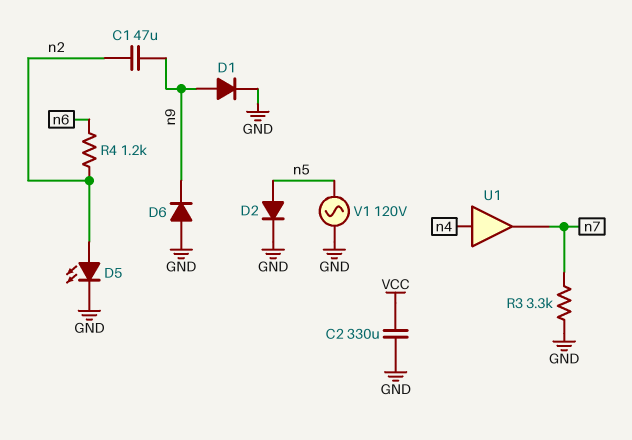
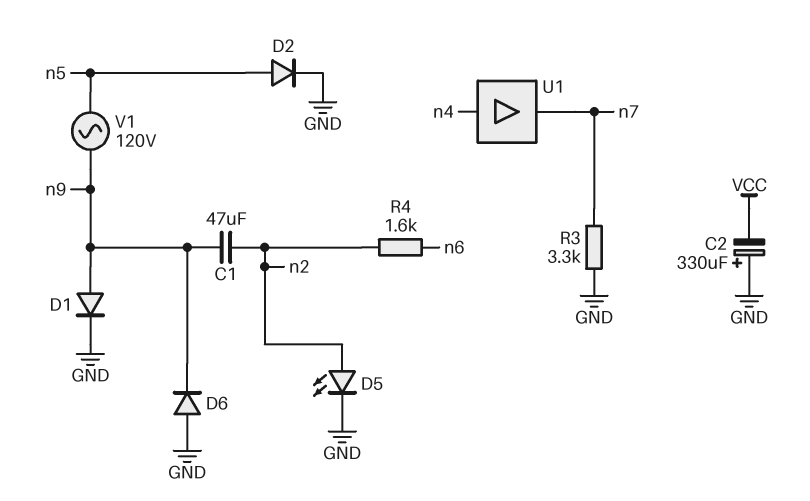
C2: 330uF (GND, VCC) -> 330uF (plus GND, minus VCC)
R4: 1.2k (n2, n6) -> 1.6k (n2, n6)
V1: AC 120V (GND, n5) -> AC 120V (n5, n9)

